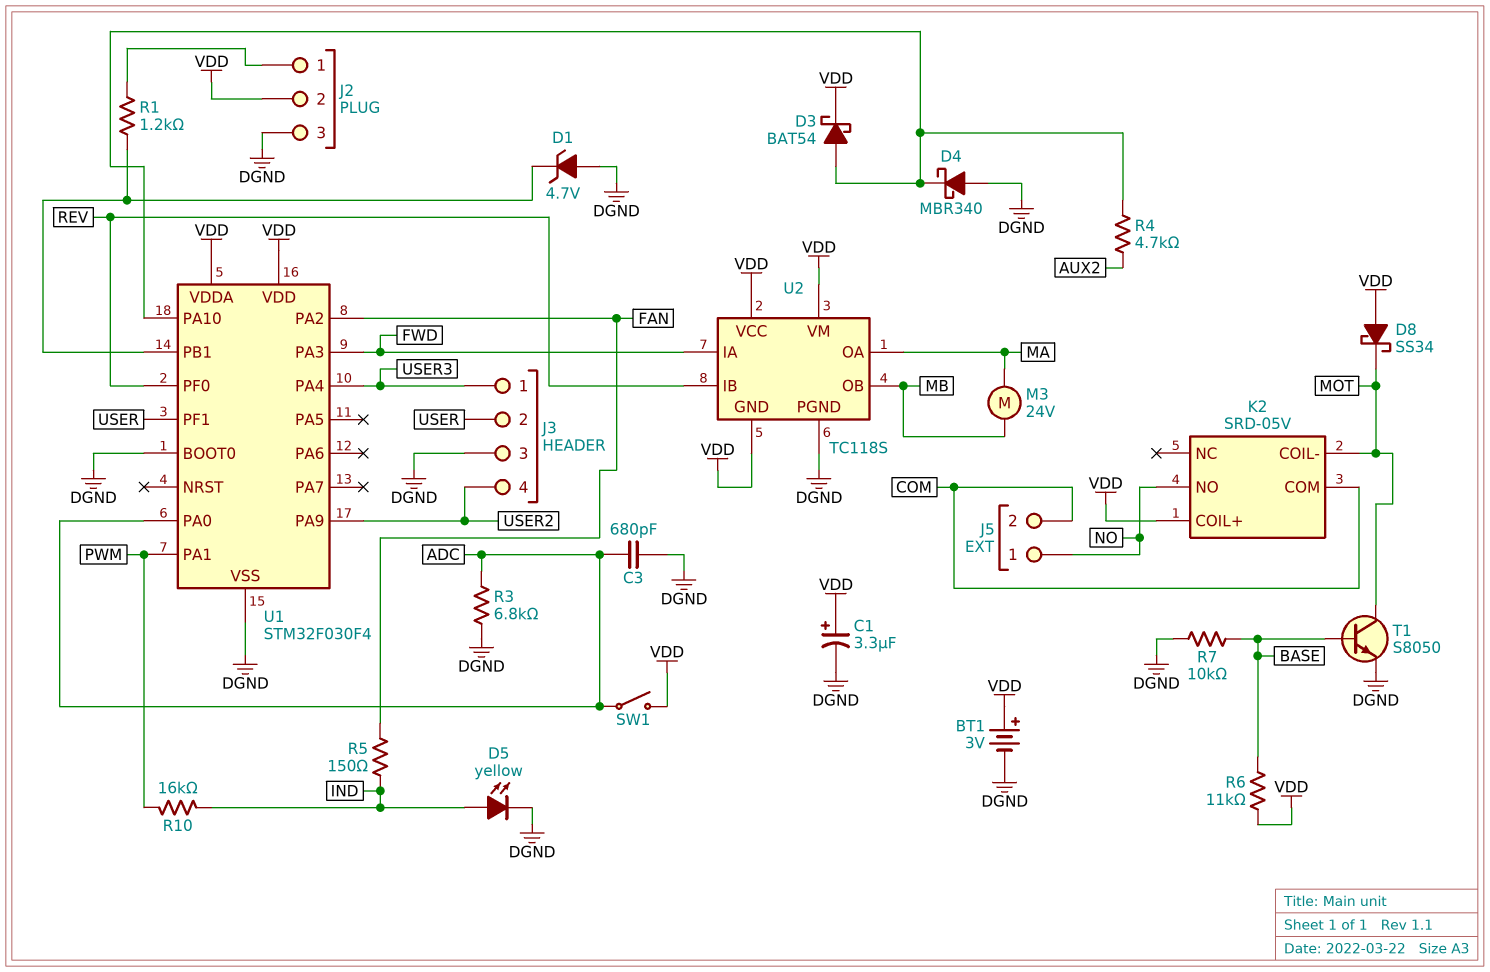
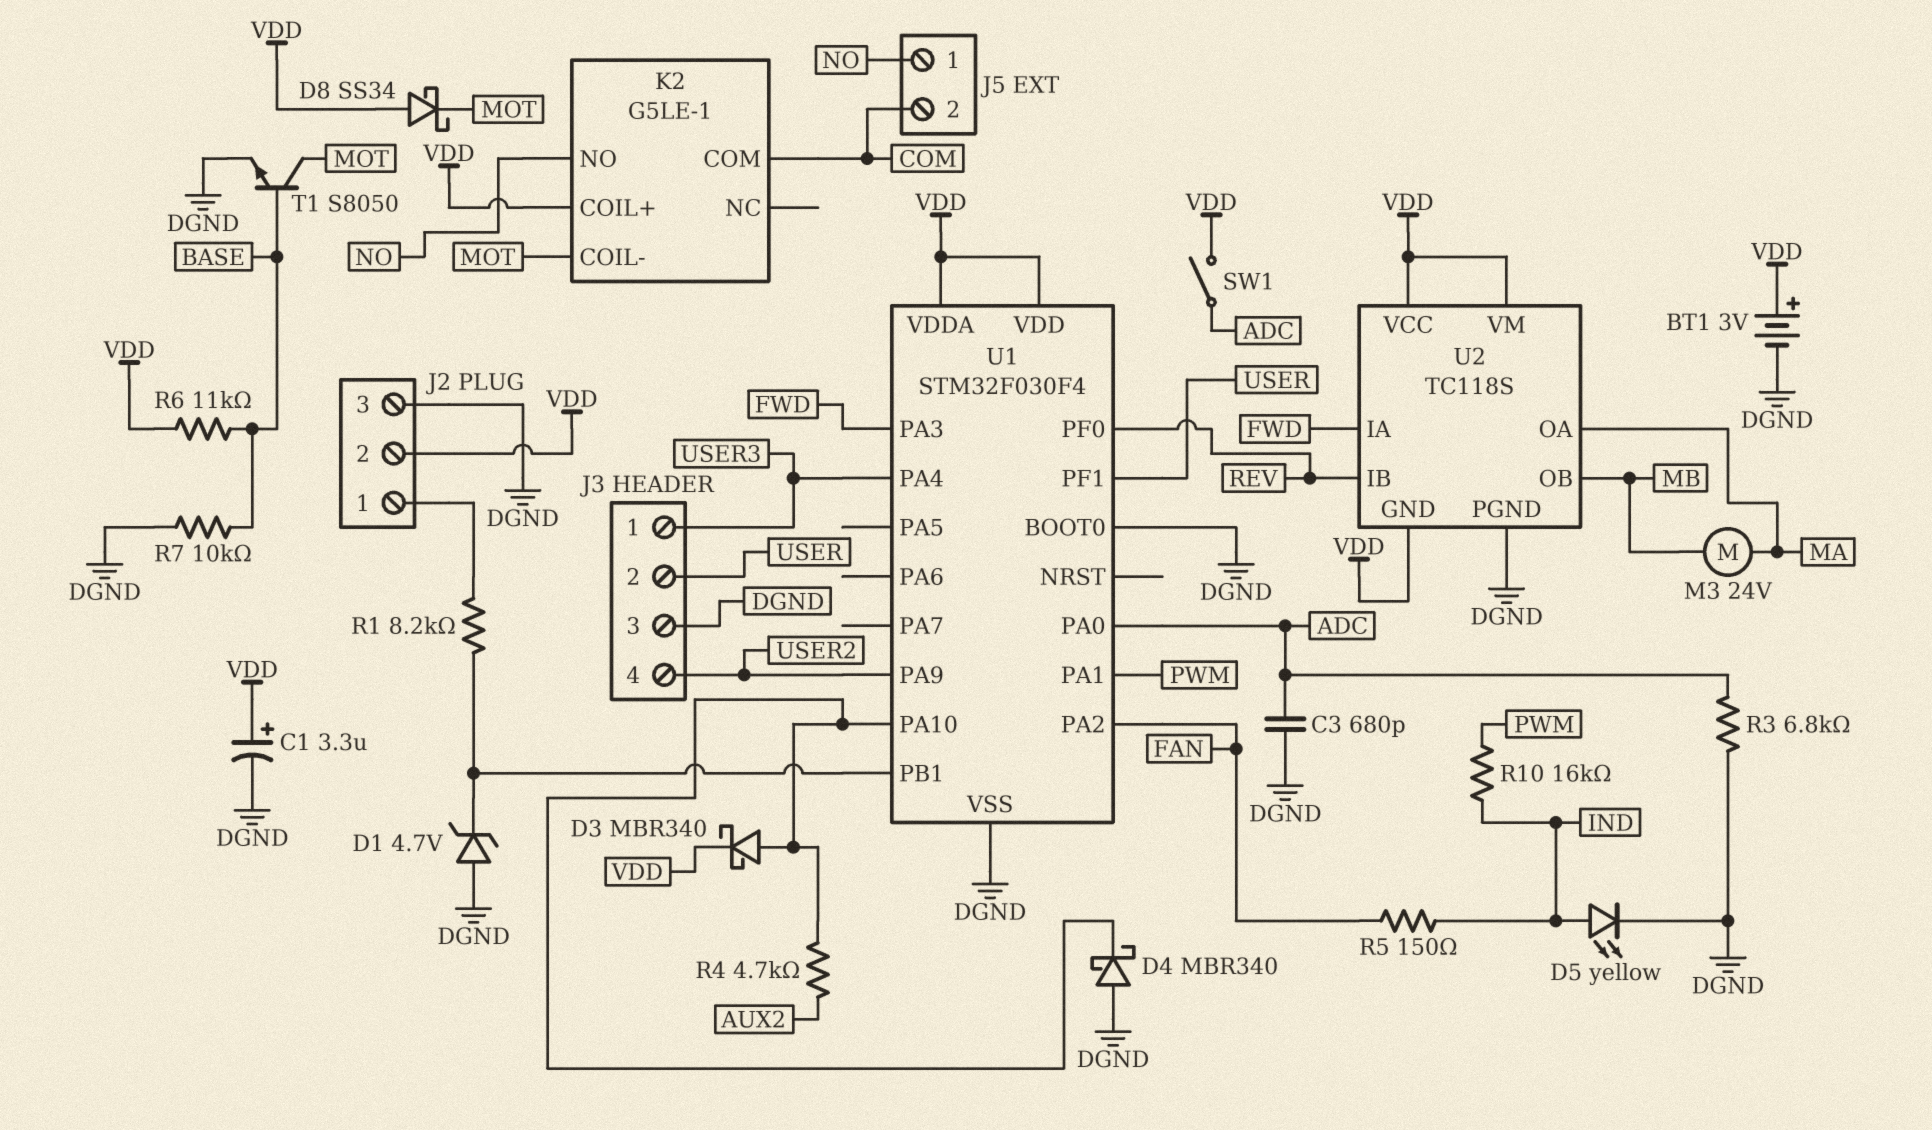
D3: schottky BAT54 (A U1/PA10, K VDD) -> schottky MBR340 (A U1/PA10, K VDD)
K2: SRD-05V -> G5LE-1
R1: 1.2k (J2/1, U1/PB1) -> 8.2k (J2/1, U1/PB1)

